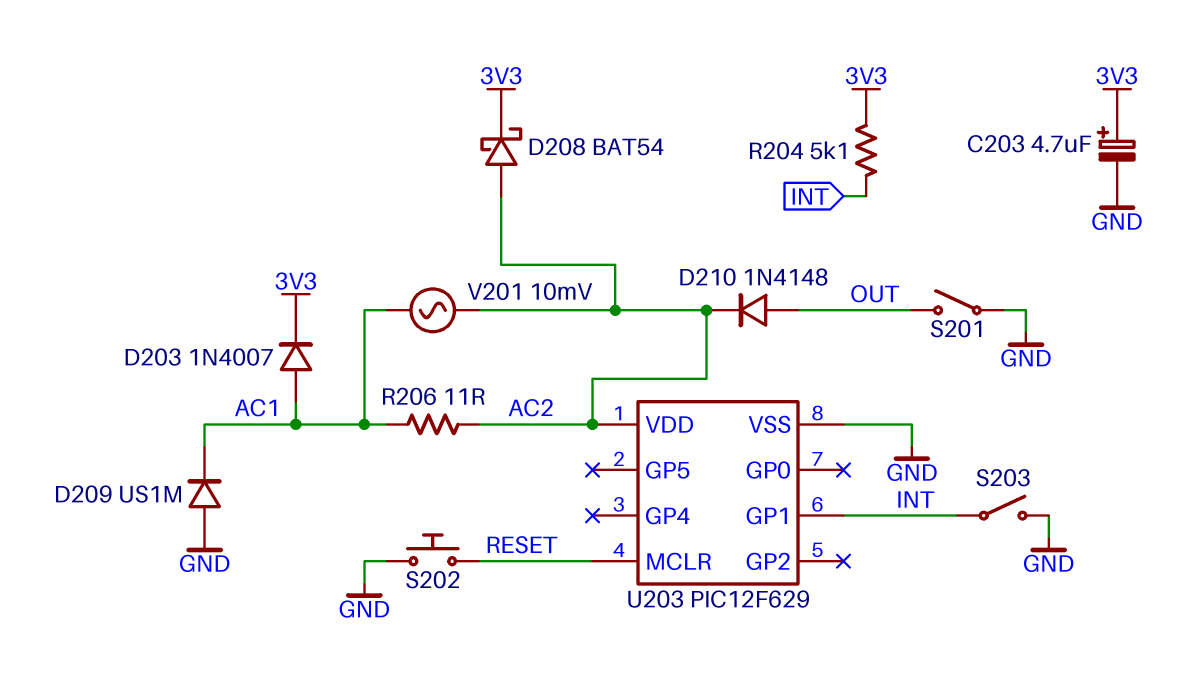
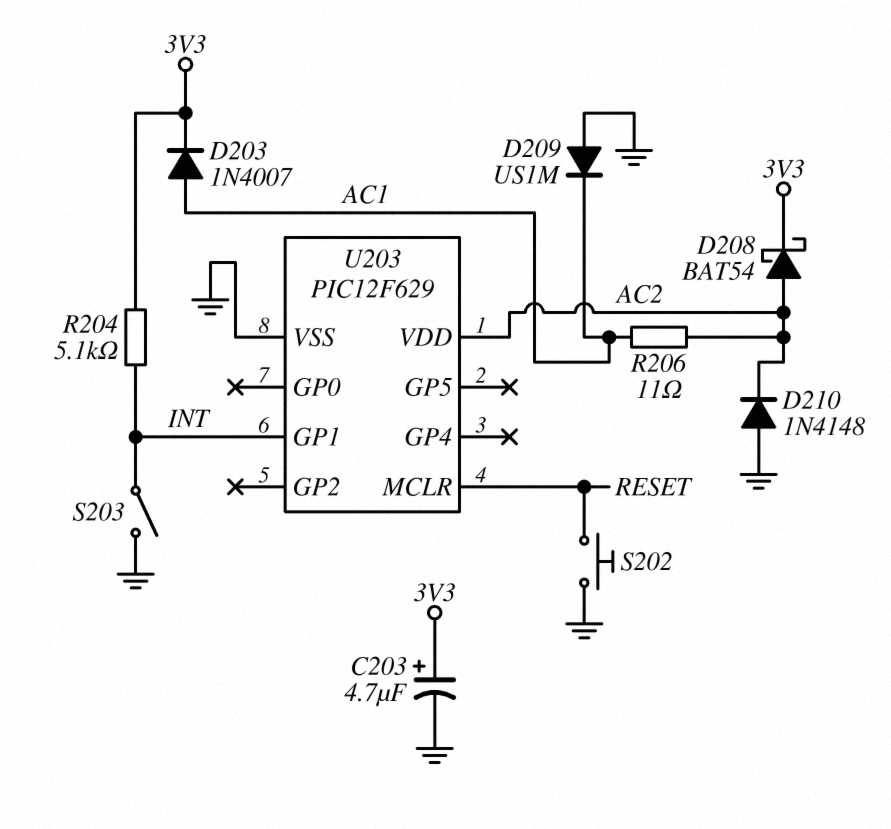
D210: diode 1N4148 (A OUT, K AC2) -> diode 1N4148 (A GND, K AC2)
S201: switch (GND, OUT) -> none
V201: AC 10mV (AC1, AC2) -> none

